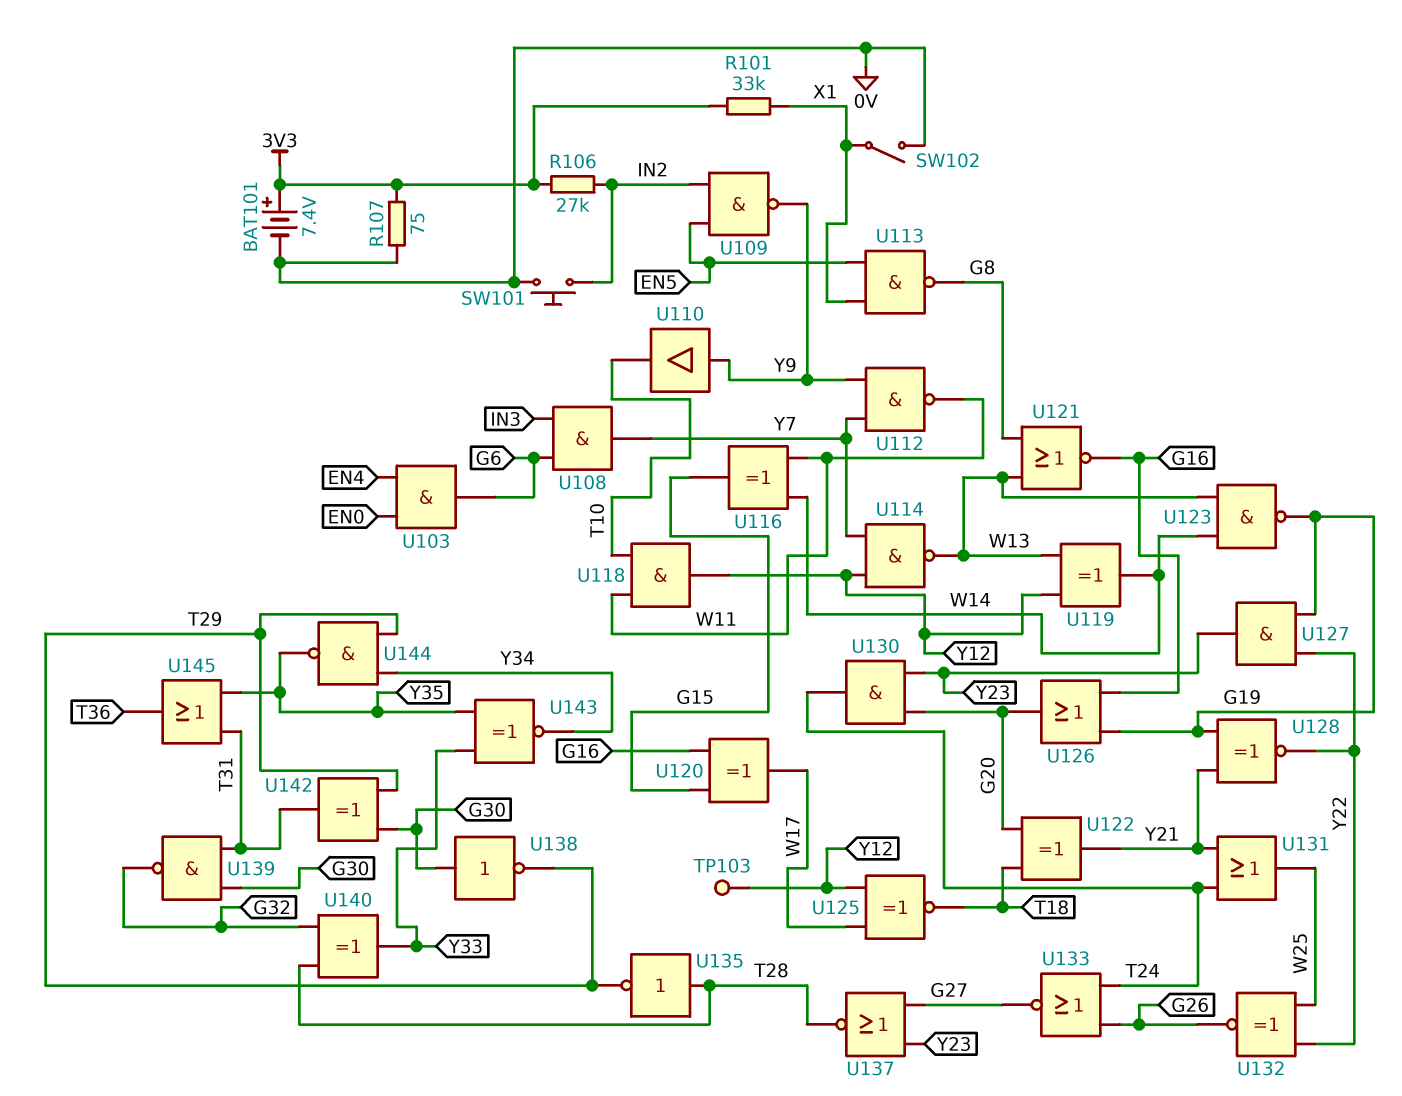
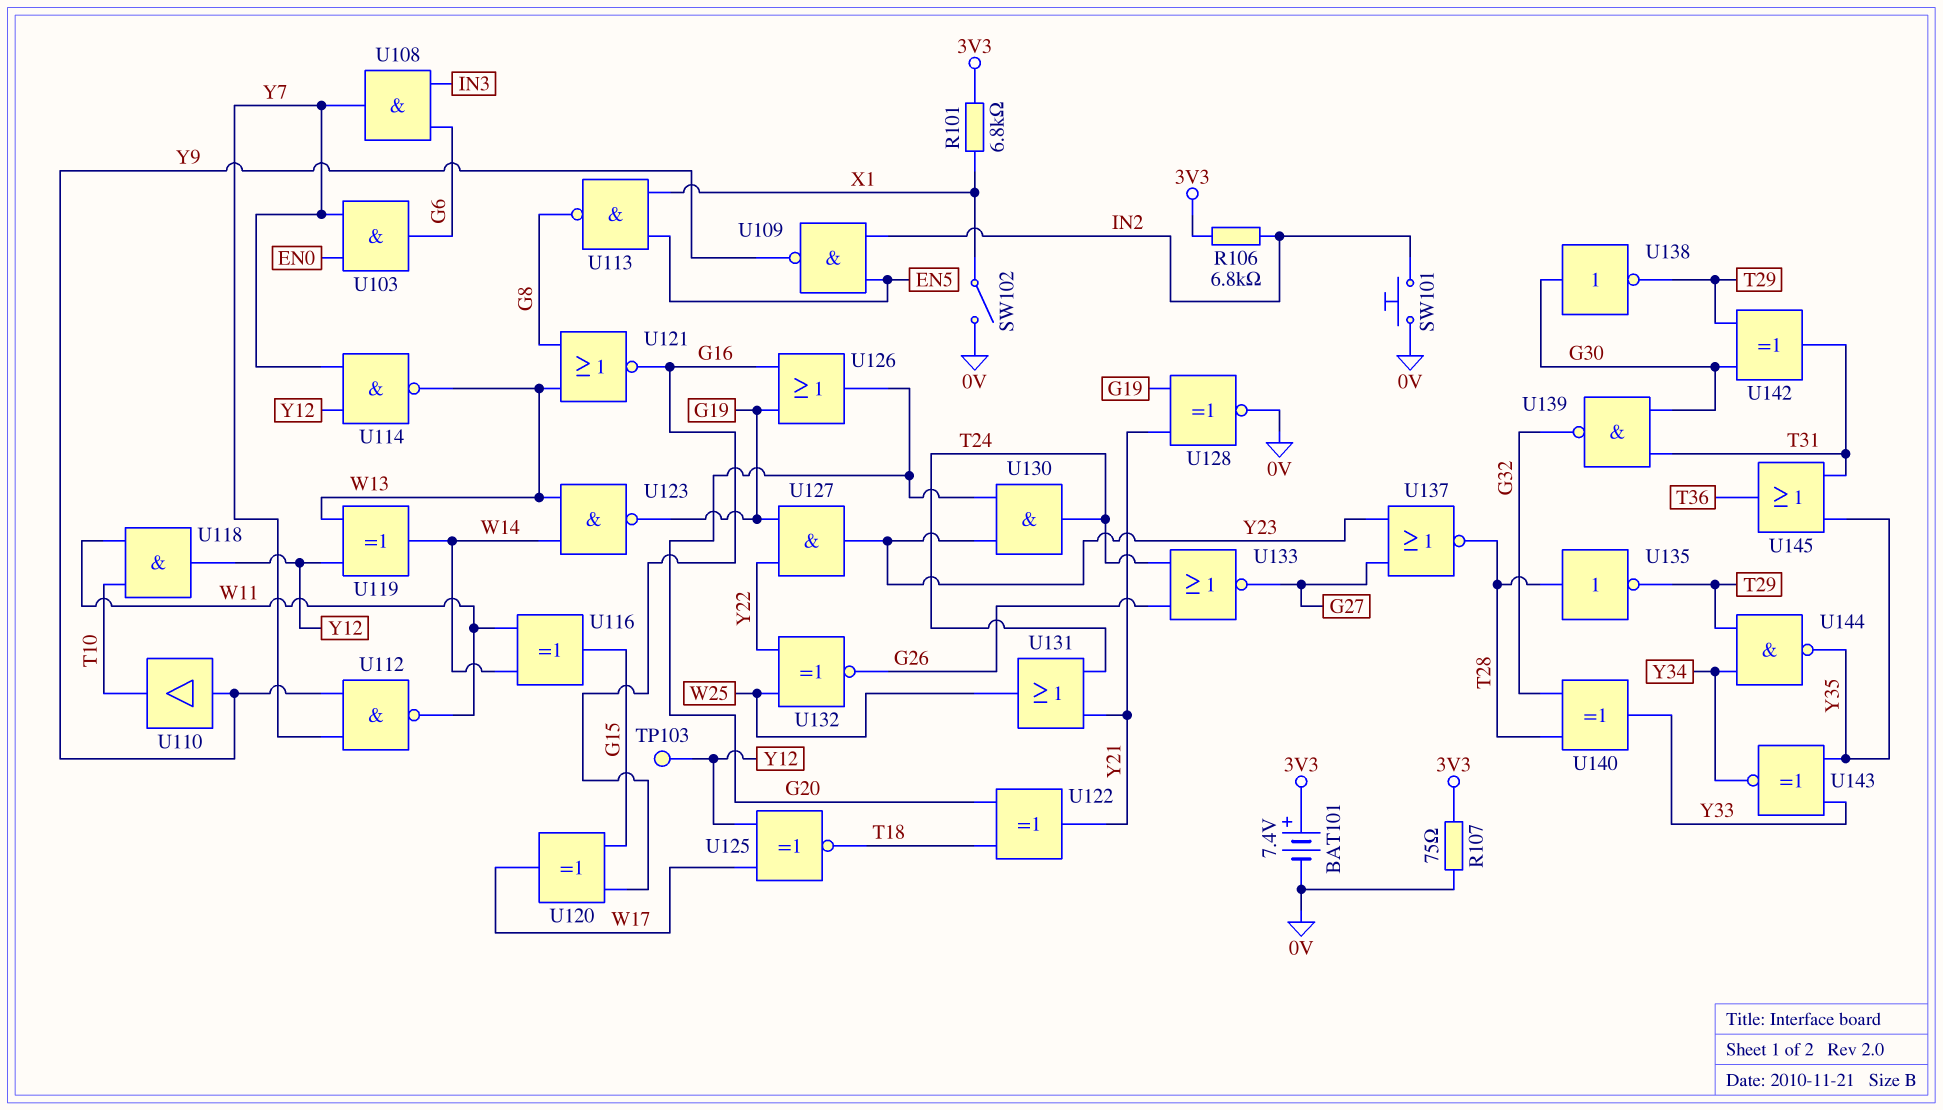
R101: 33k (3V3, X1) -> 6.8k (3V3, X1)
R106: 27k (3V3, IN2) -> 6.8k (3V3, IN2)
U103: AND (in EN0, in EN4, out G6) -> AND (in EN0, in Y7, out G6)
U128: XNOR (in G19, in Y21, out Y22) -> XNOR (in G19, in Y21, out 0V)

